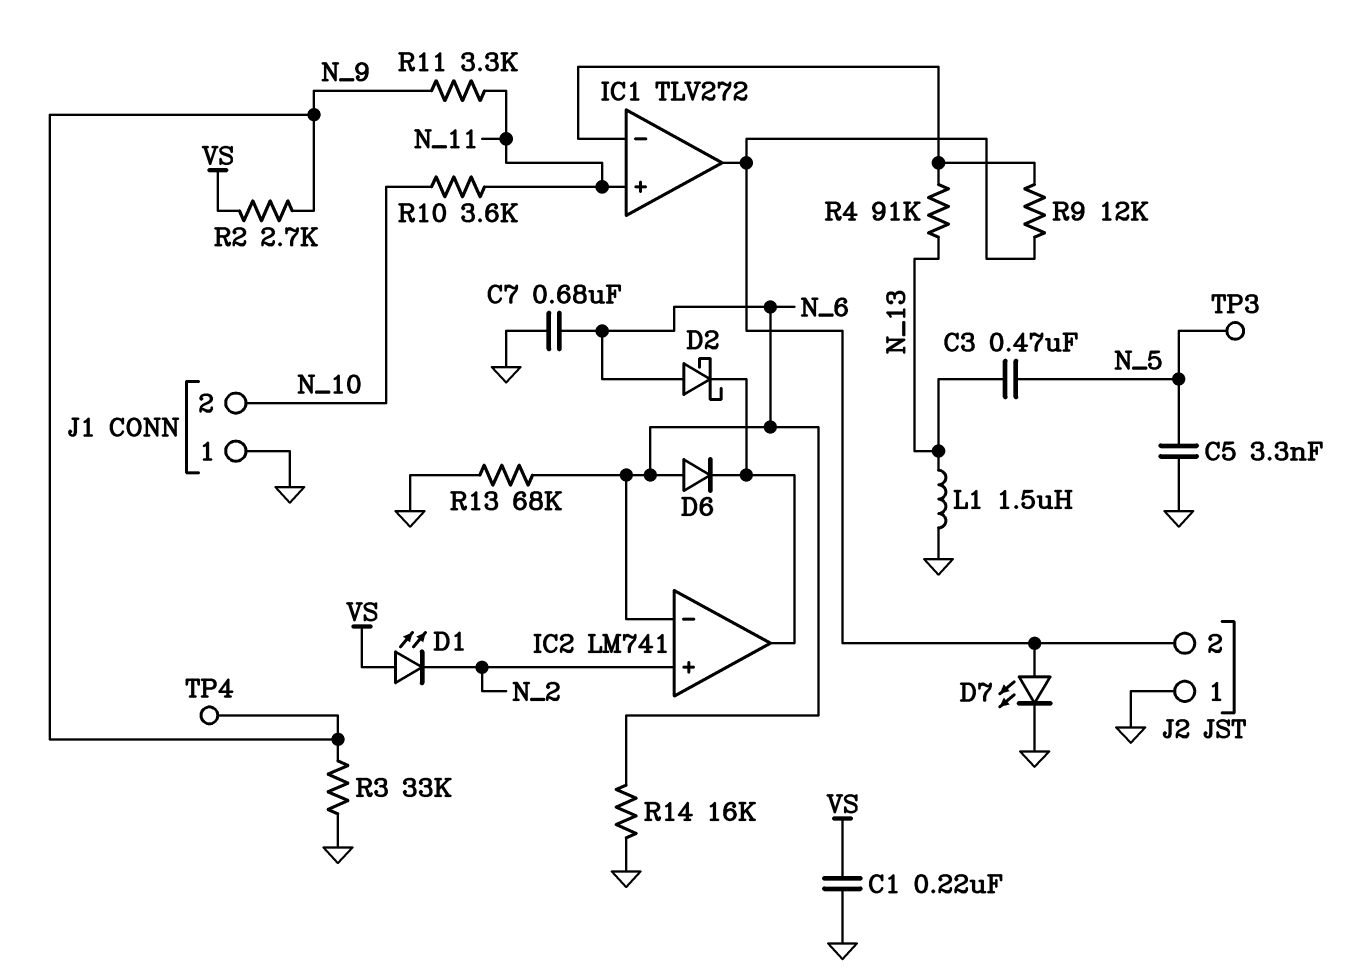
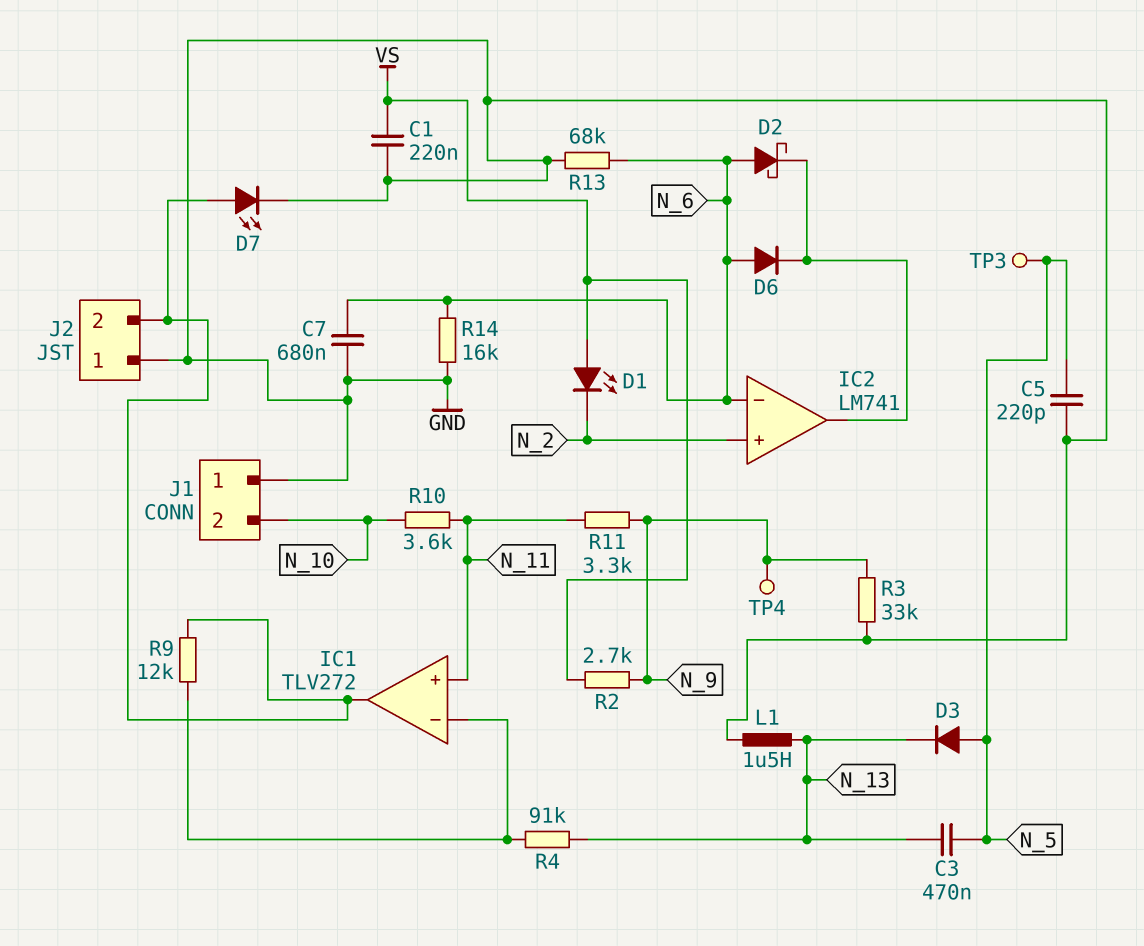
C5: 3.3nF (GND, N_5) -> 220pF (GND, N_5)
D3: none -> diode (A N_5, K N_13)

